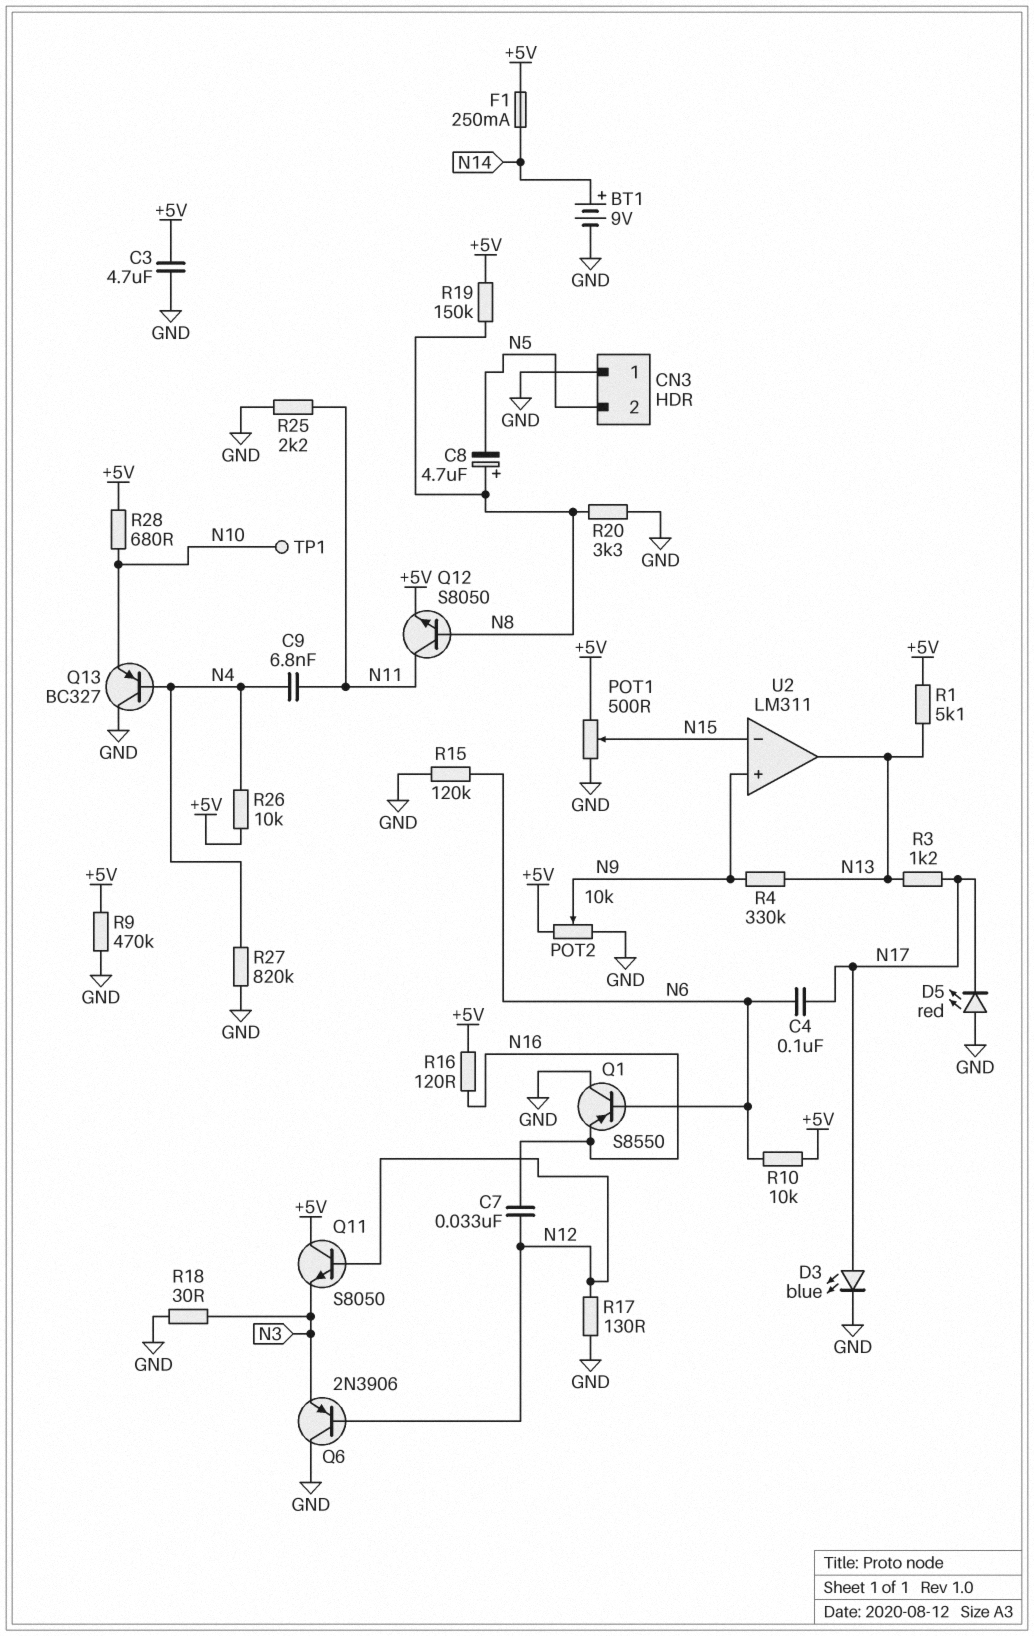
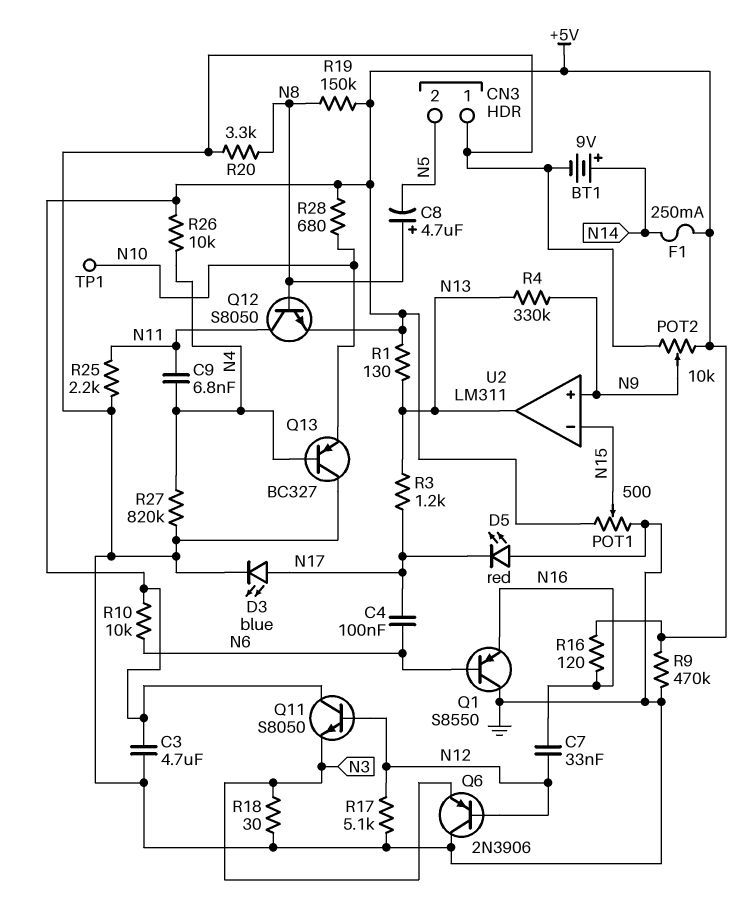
R1: 5.1k (+5V, N13) -> 130 (+5V, N13)
R15: 120k (GND, N6) -> none
R17: 130 (GND, N12) -> 5.1k (GND, N12)

